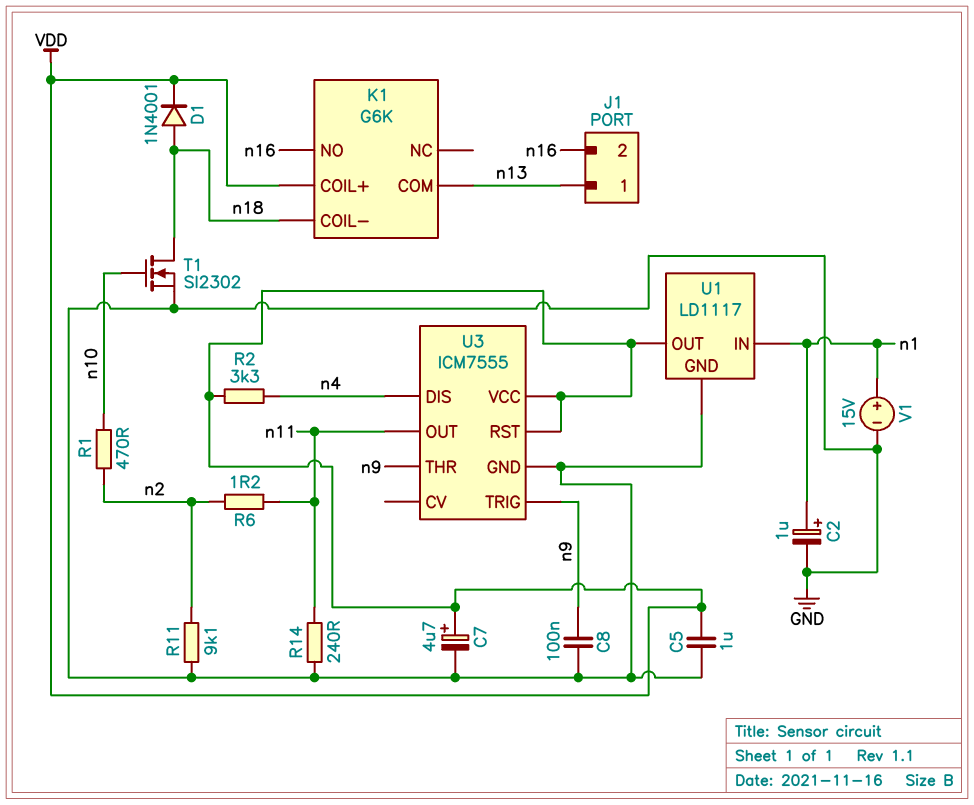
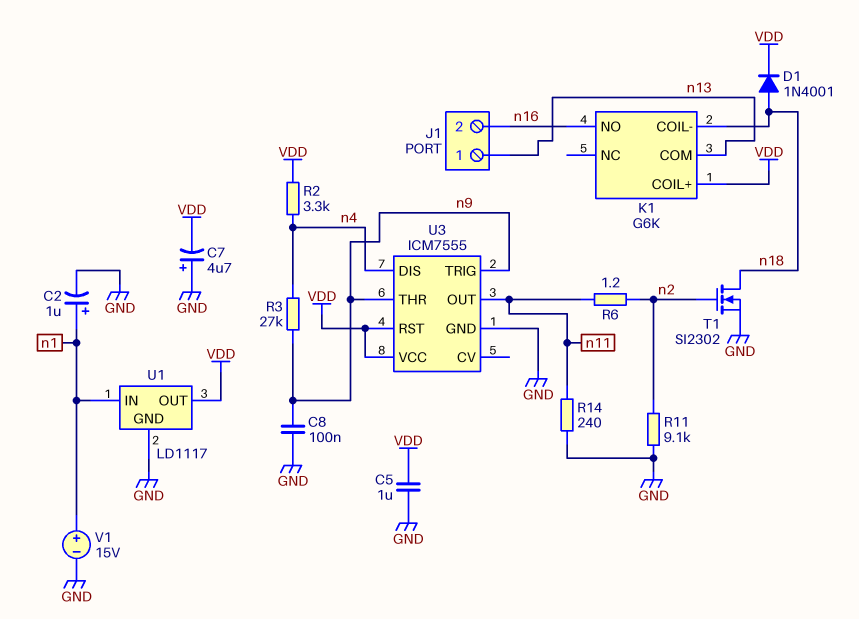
C7: 4.7uF (plus VDD, minus GND) -> 4.7uF (plus GND, minus VDD)
R1: 470 (n2, n10) -> none
R3: none -> 27k (n4, n9)
T1: NMOS SI2302 (G n10, D n18, S GND) -> NMOS SI2302 (G n2, D n18, S GND)

